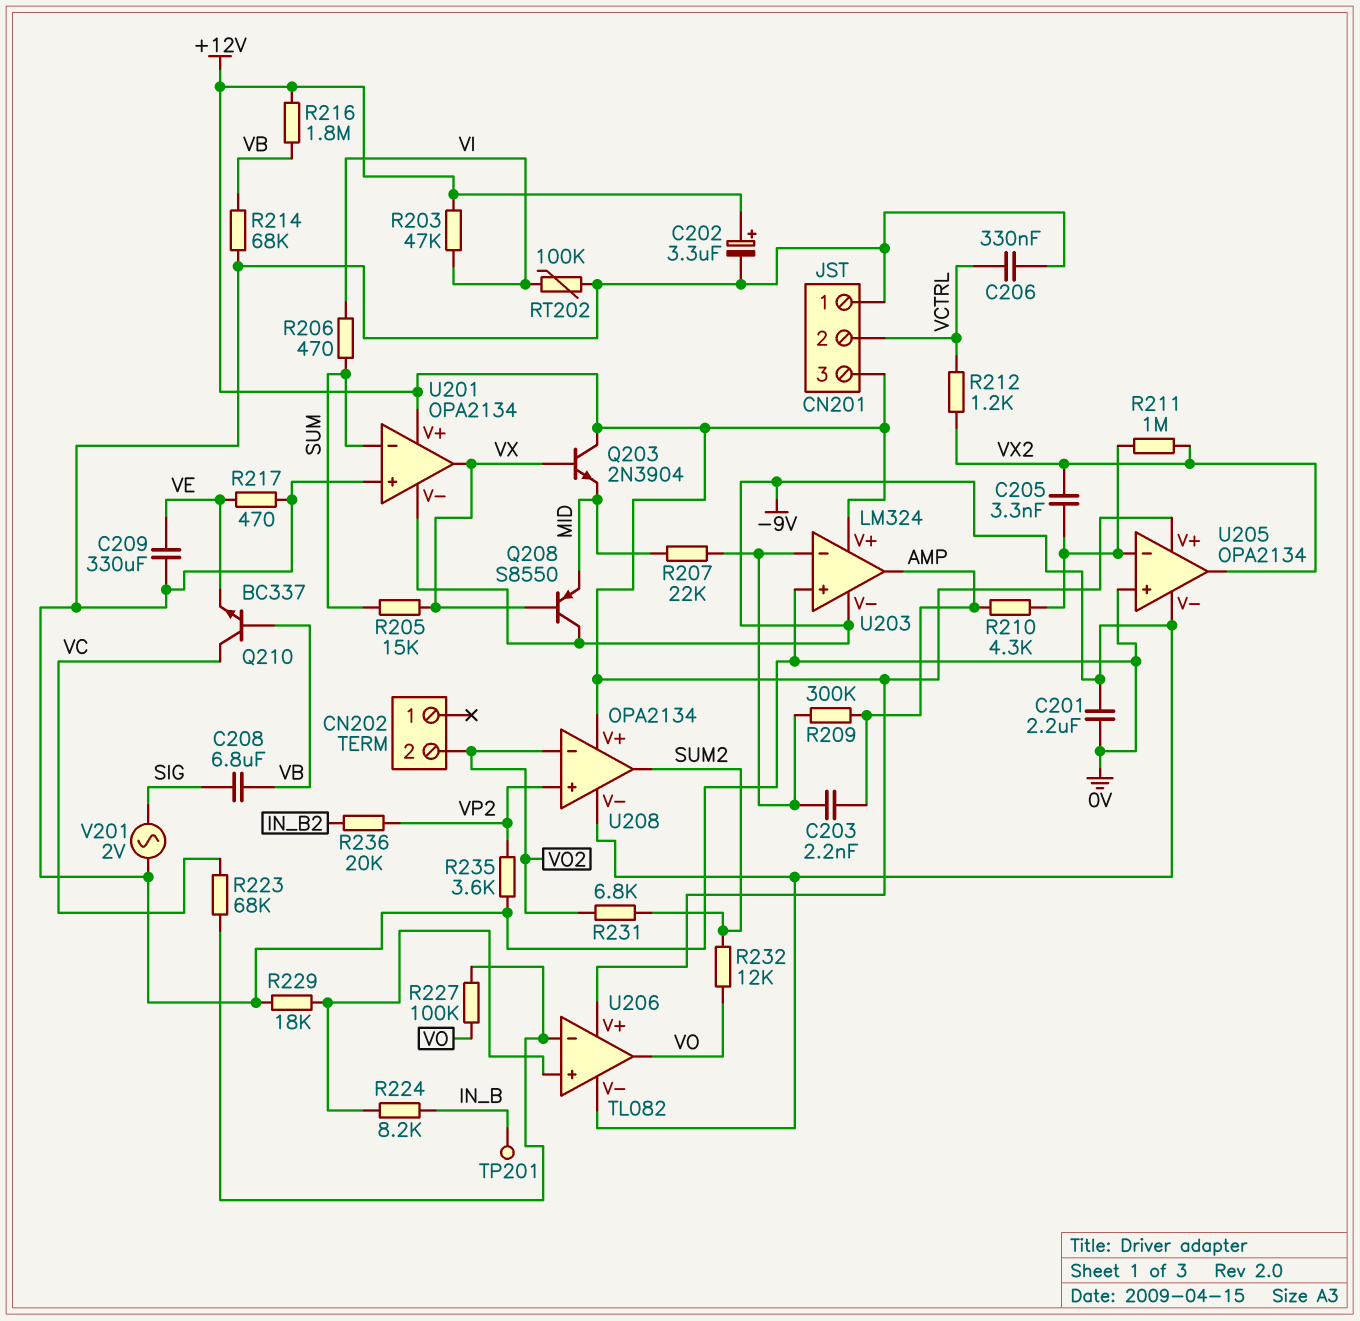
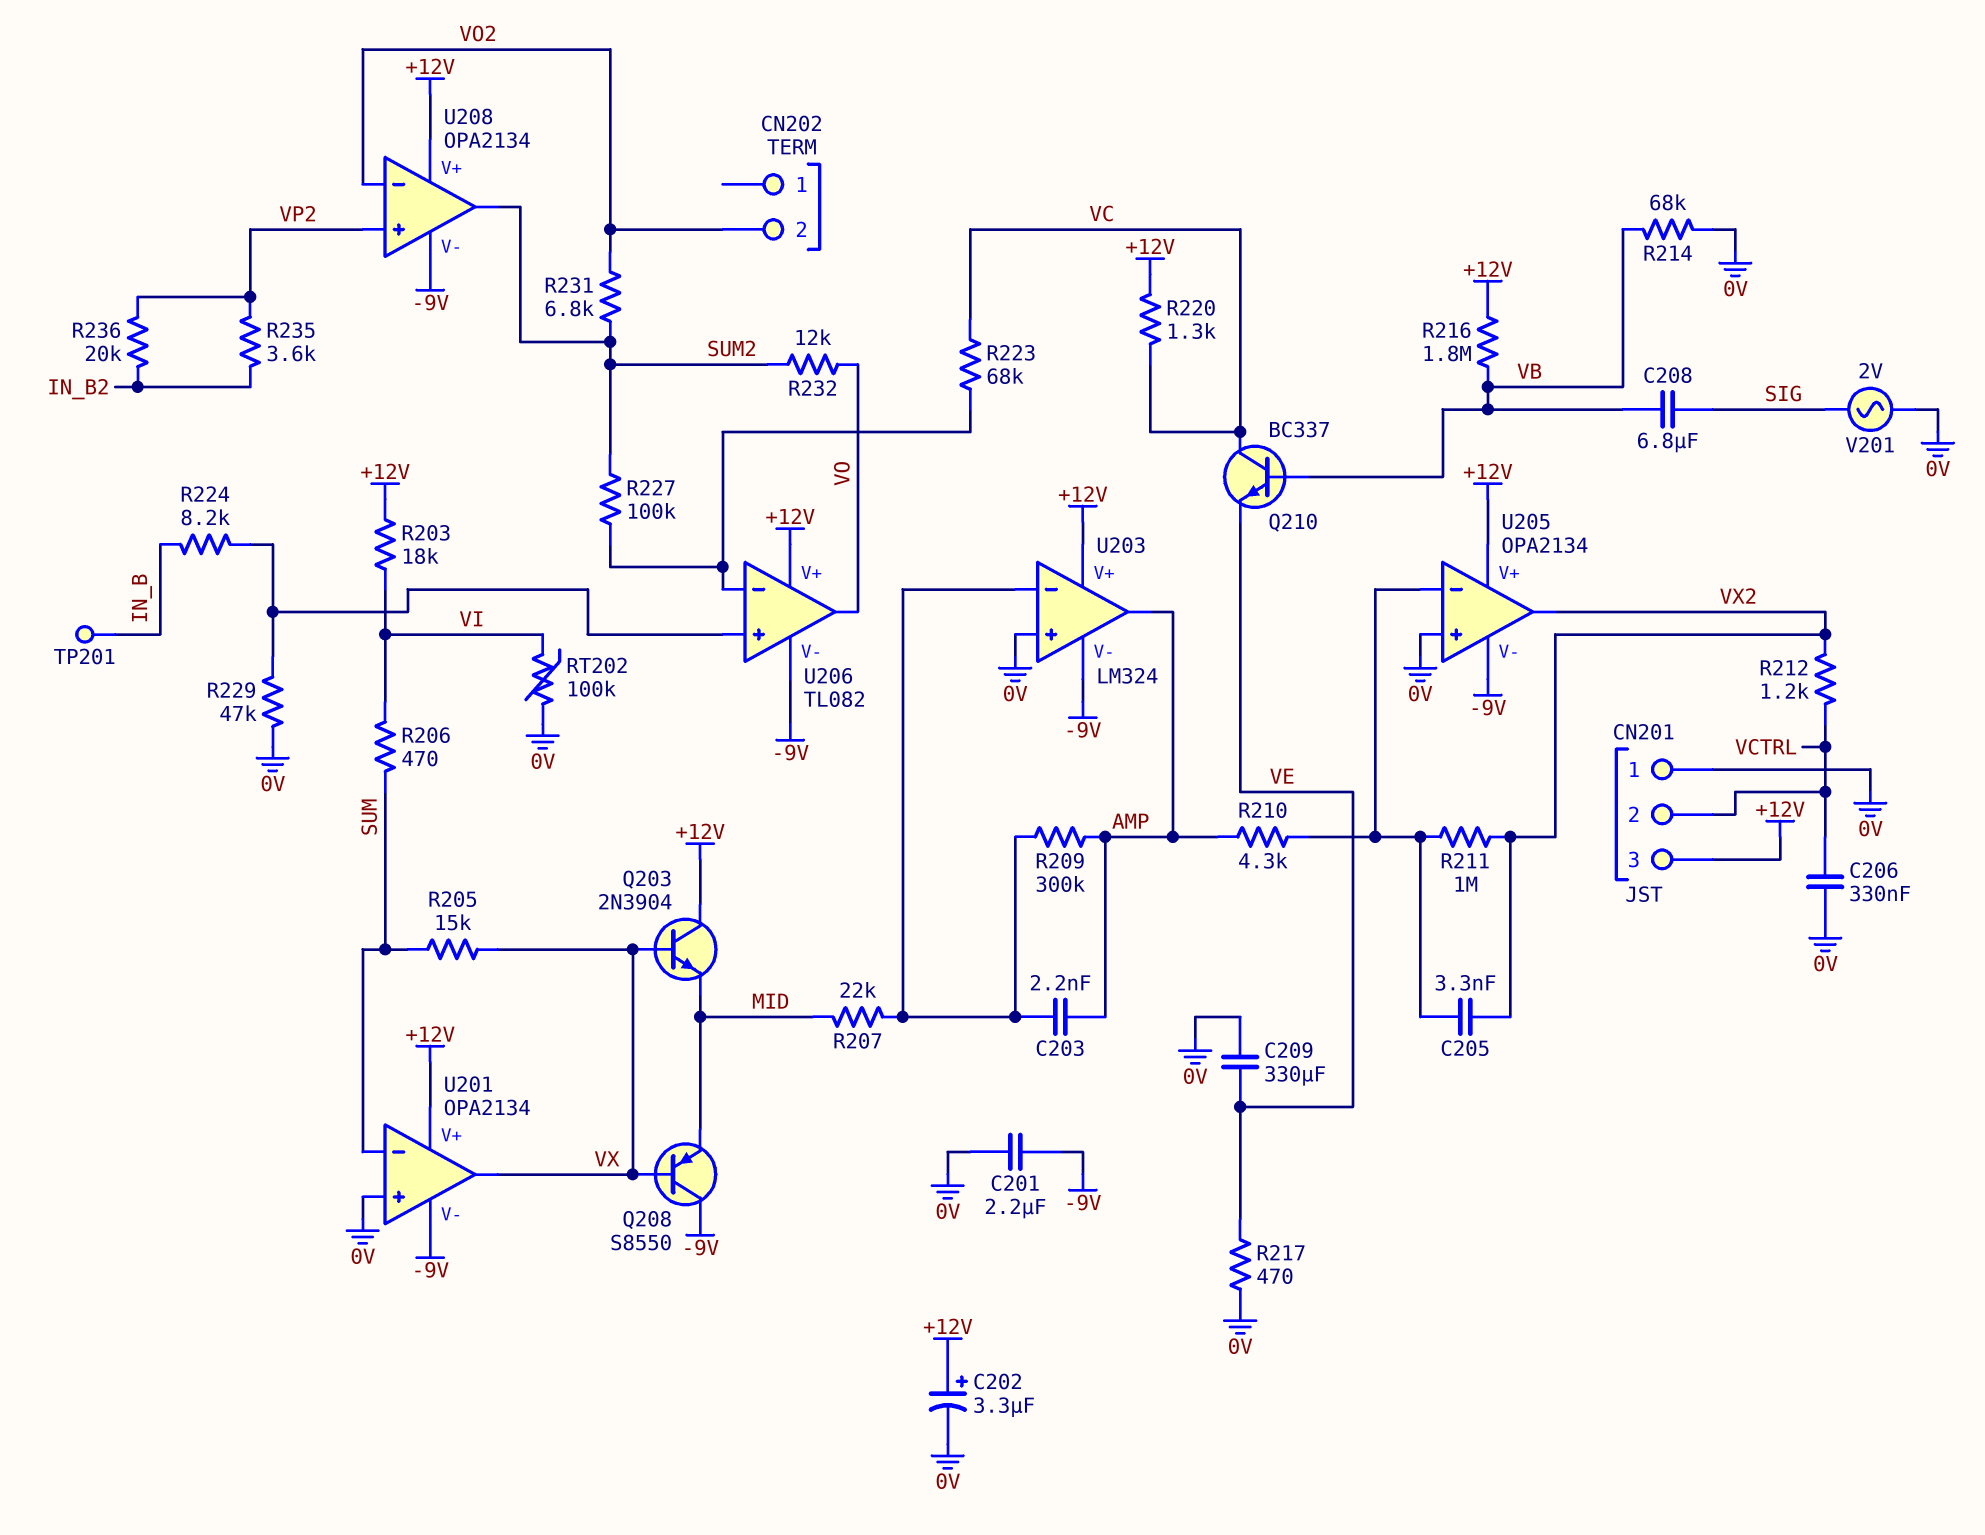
R203: 47k (+12V, VI) -> 18k (+12V, VI)
R220: none -> 1.3k (+12V, VC)
R227: 100k (U206/in-, VO) -> 100k (SUM2, U206/in-)
R229: 18k (0V, U206/in+) -> 47k (0V, U206/in+)
R235: 3.6k (0V, VP2) -> 3.6k (IN_B2, VP2)

